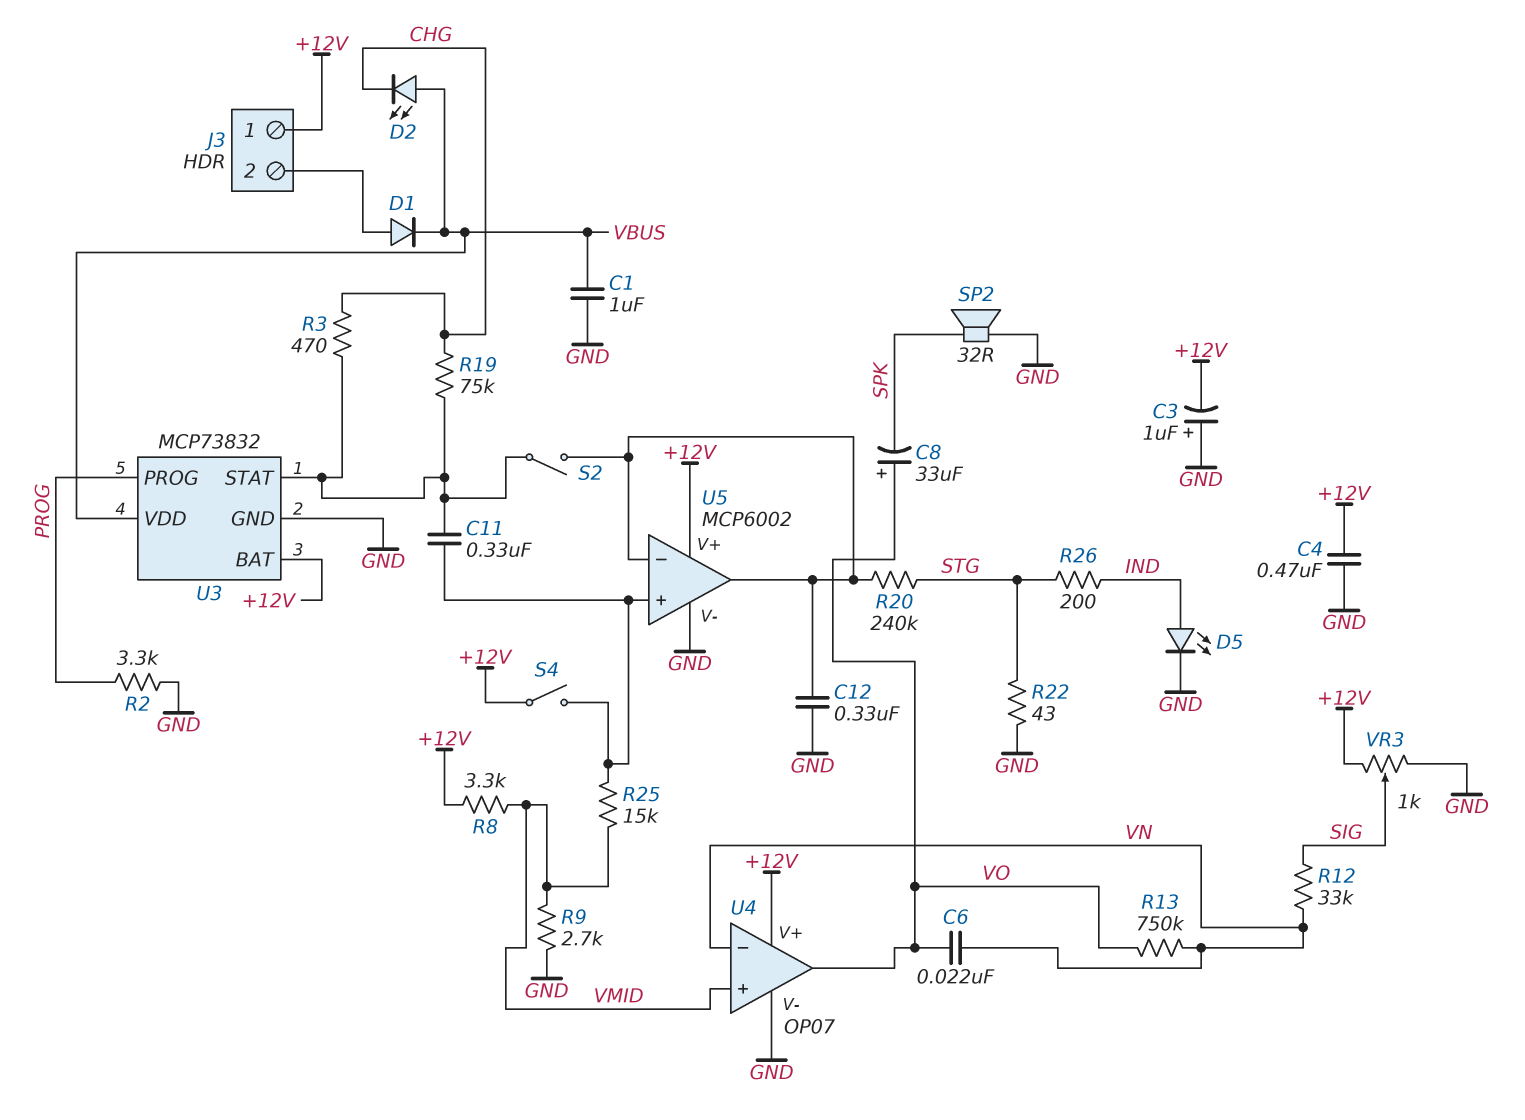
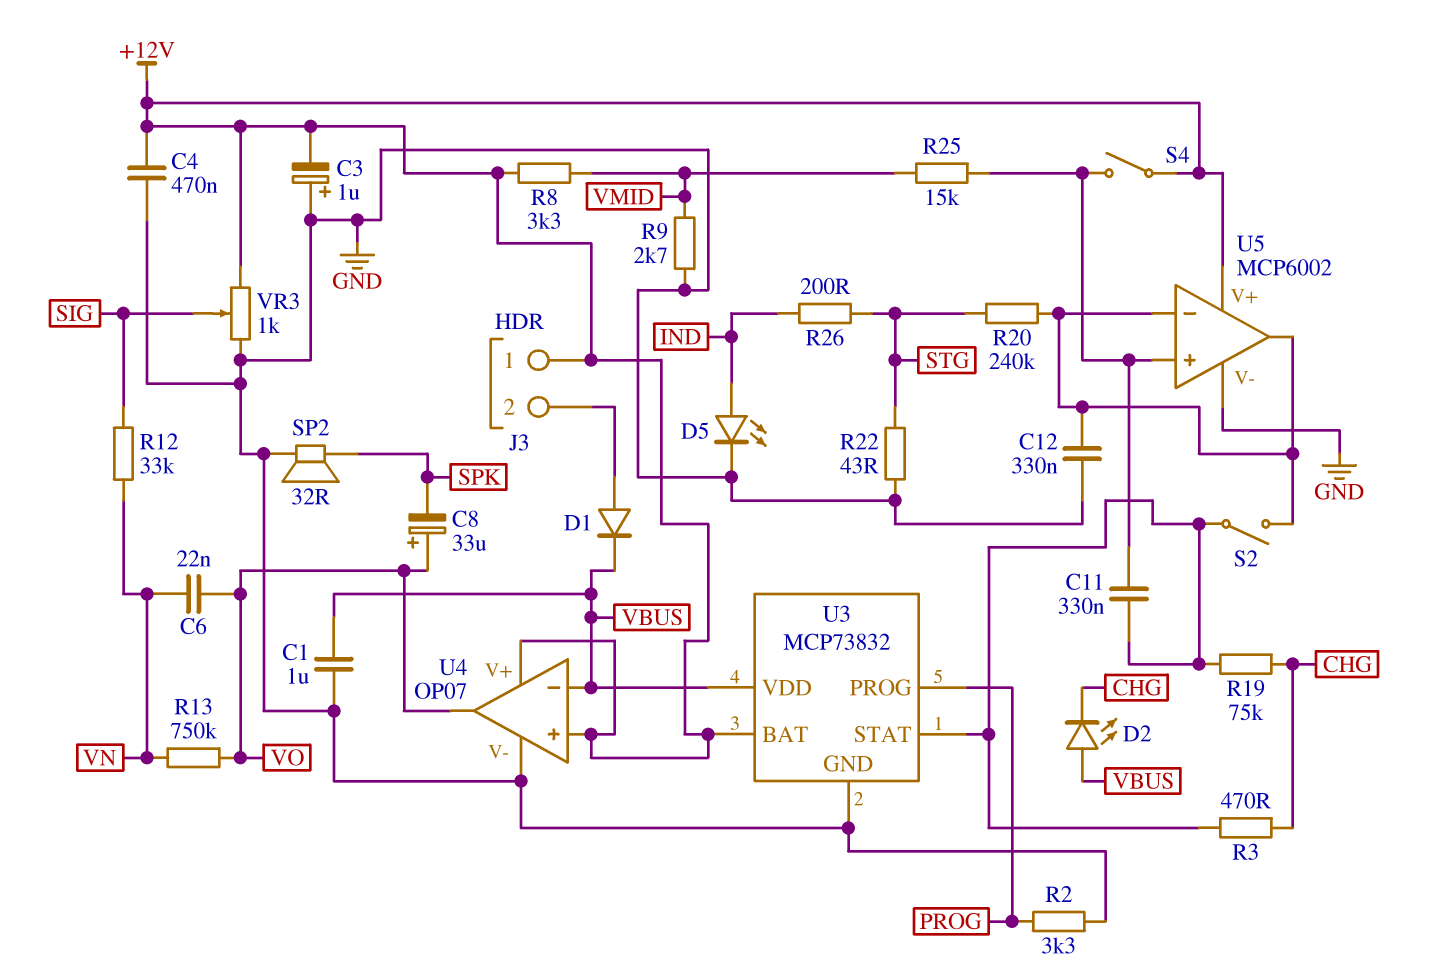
U4 pin in+: VMID -> +12V
U4 pin in-: VN -> VBUS

